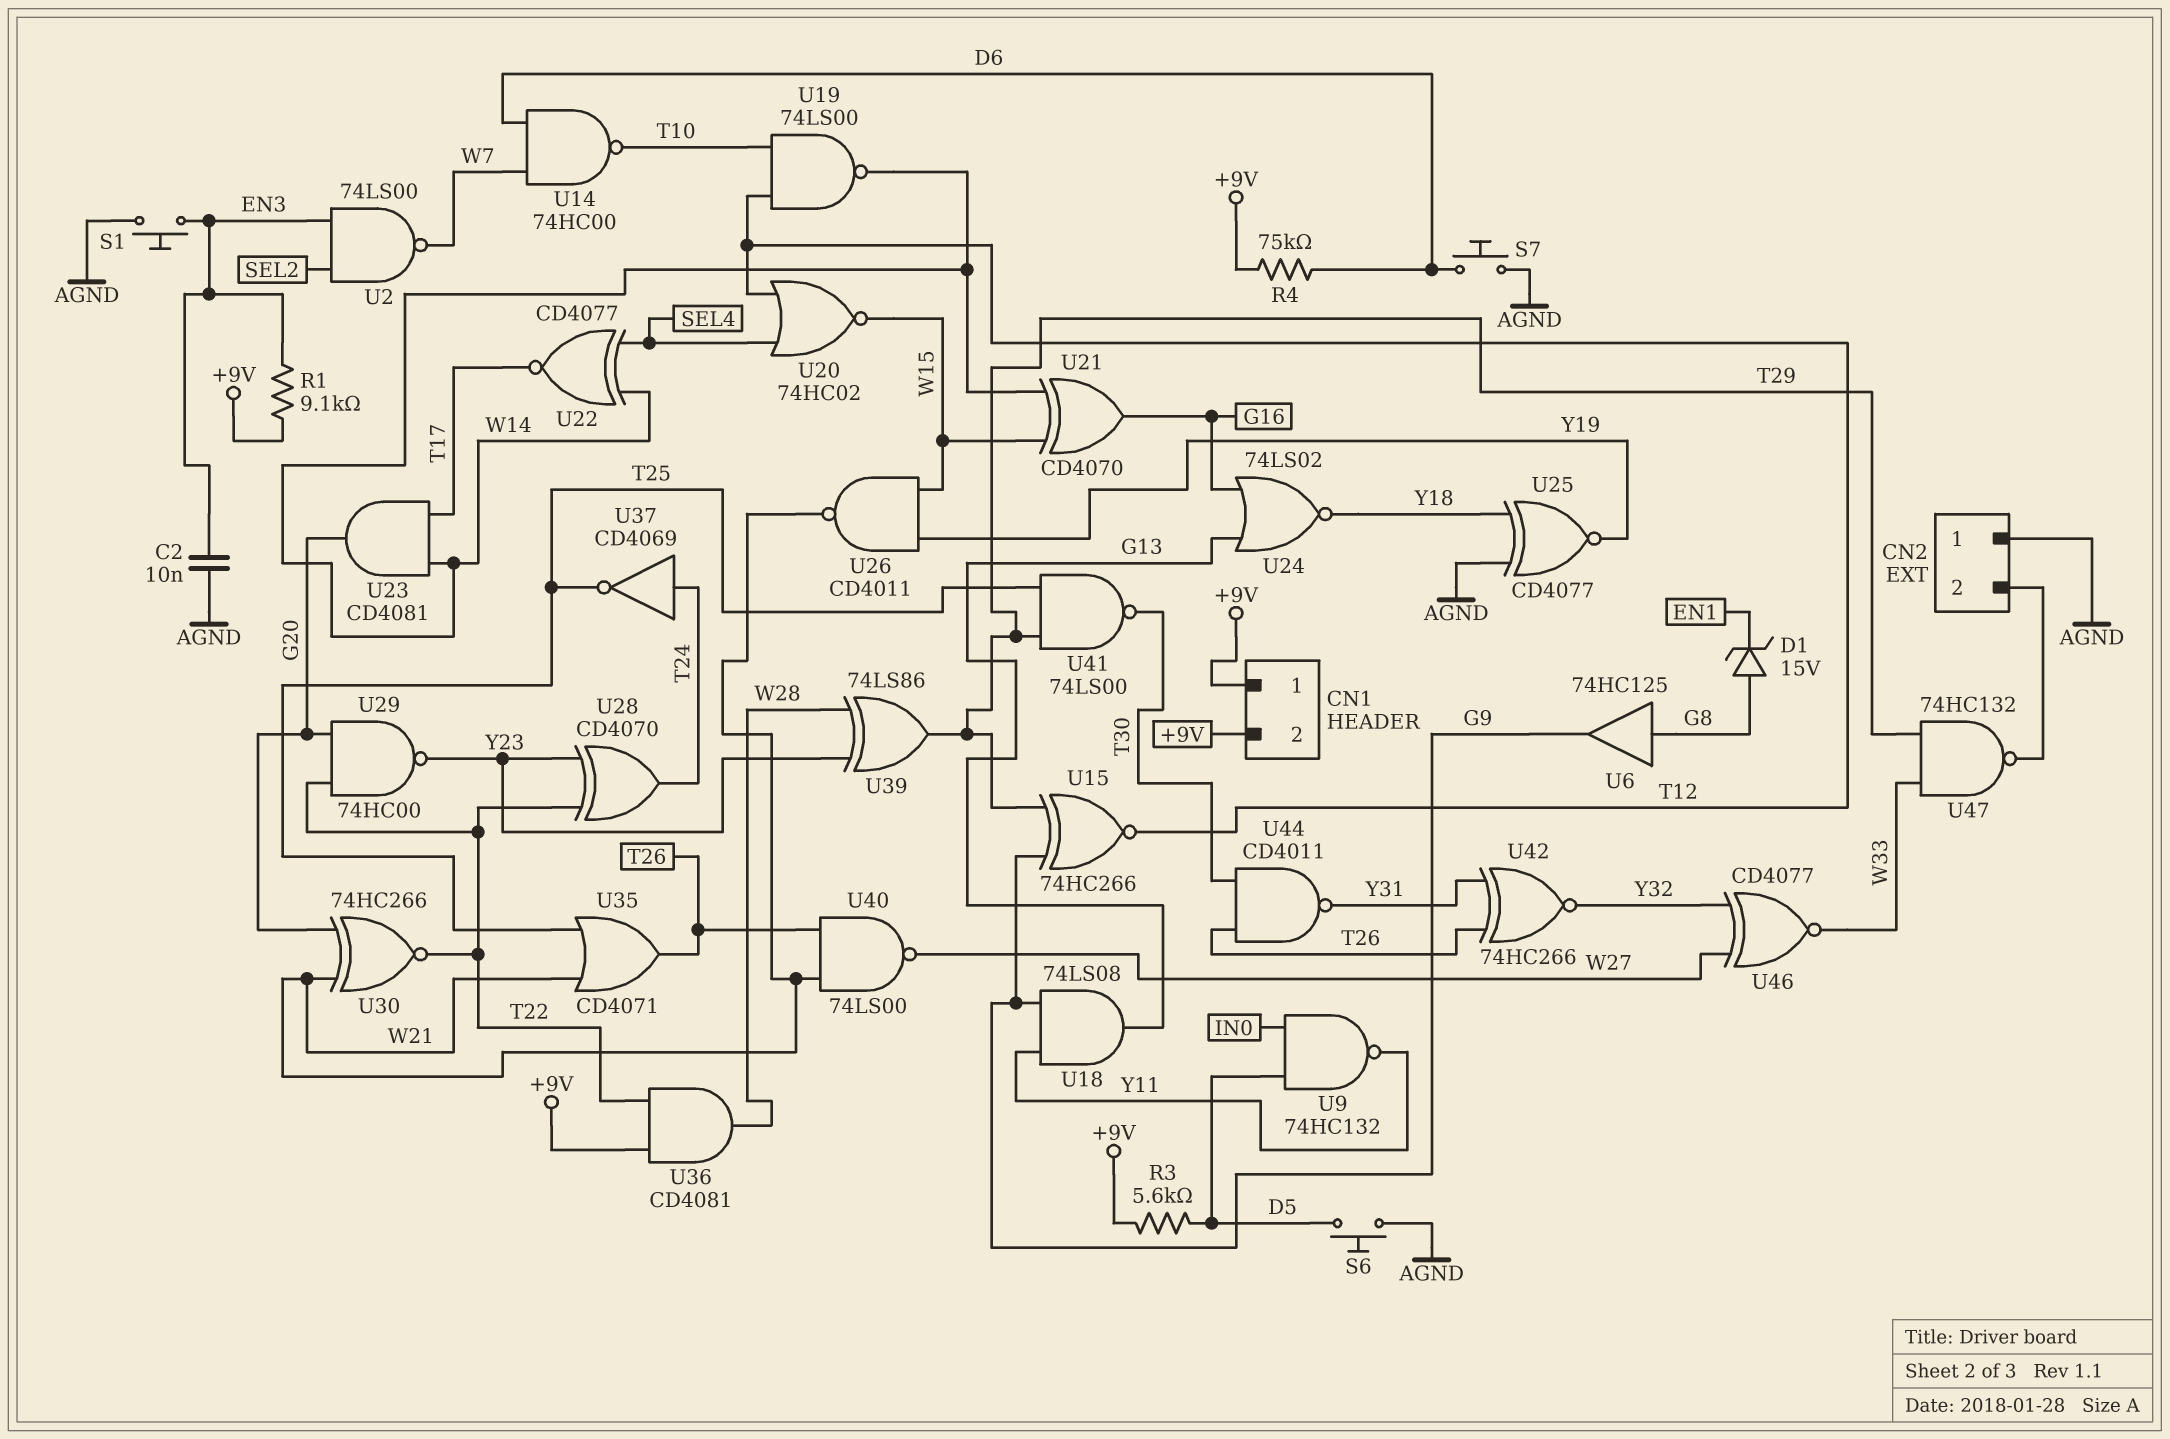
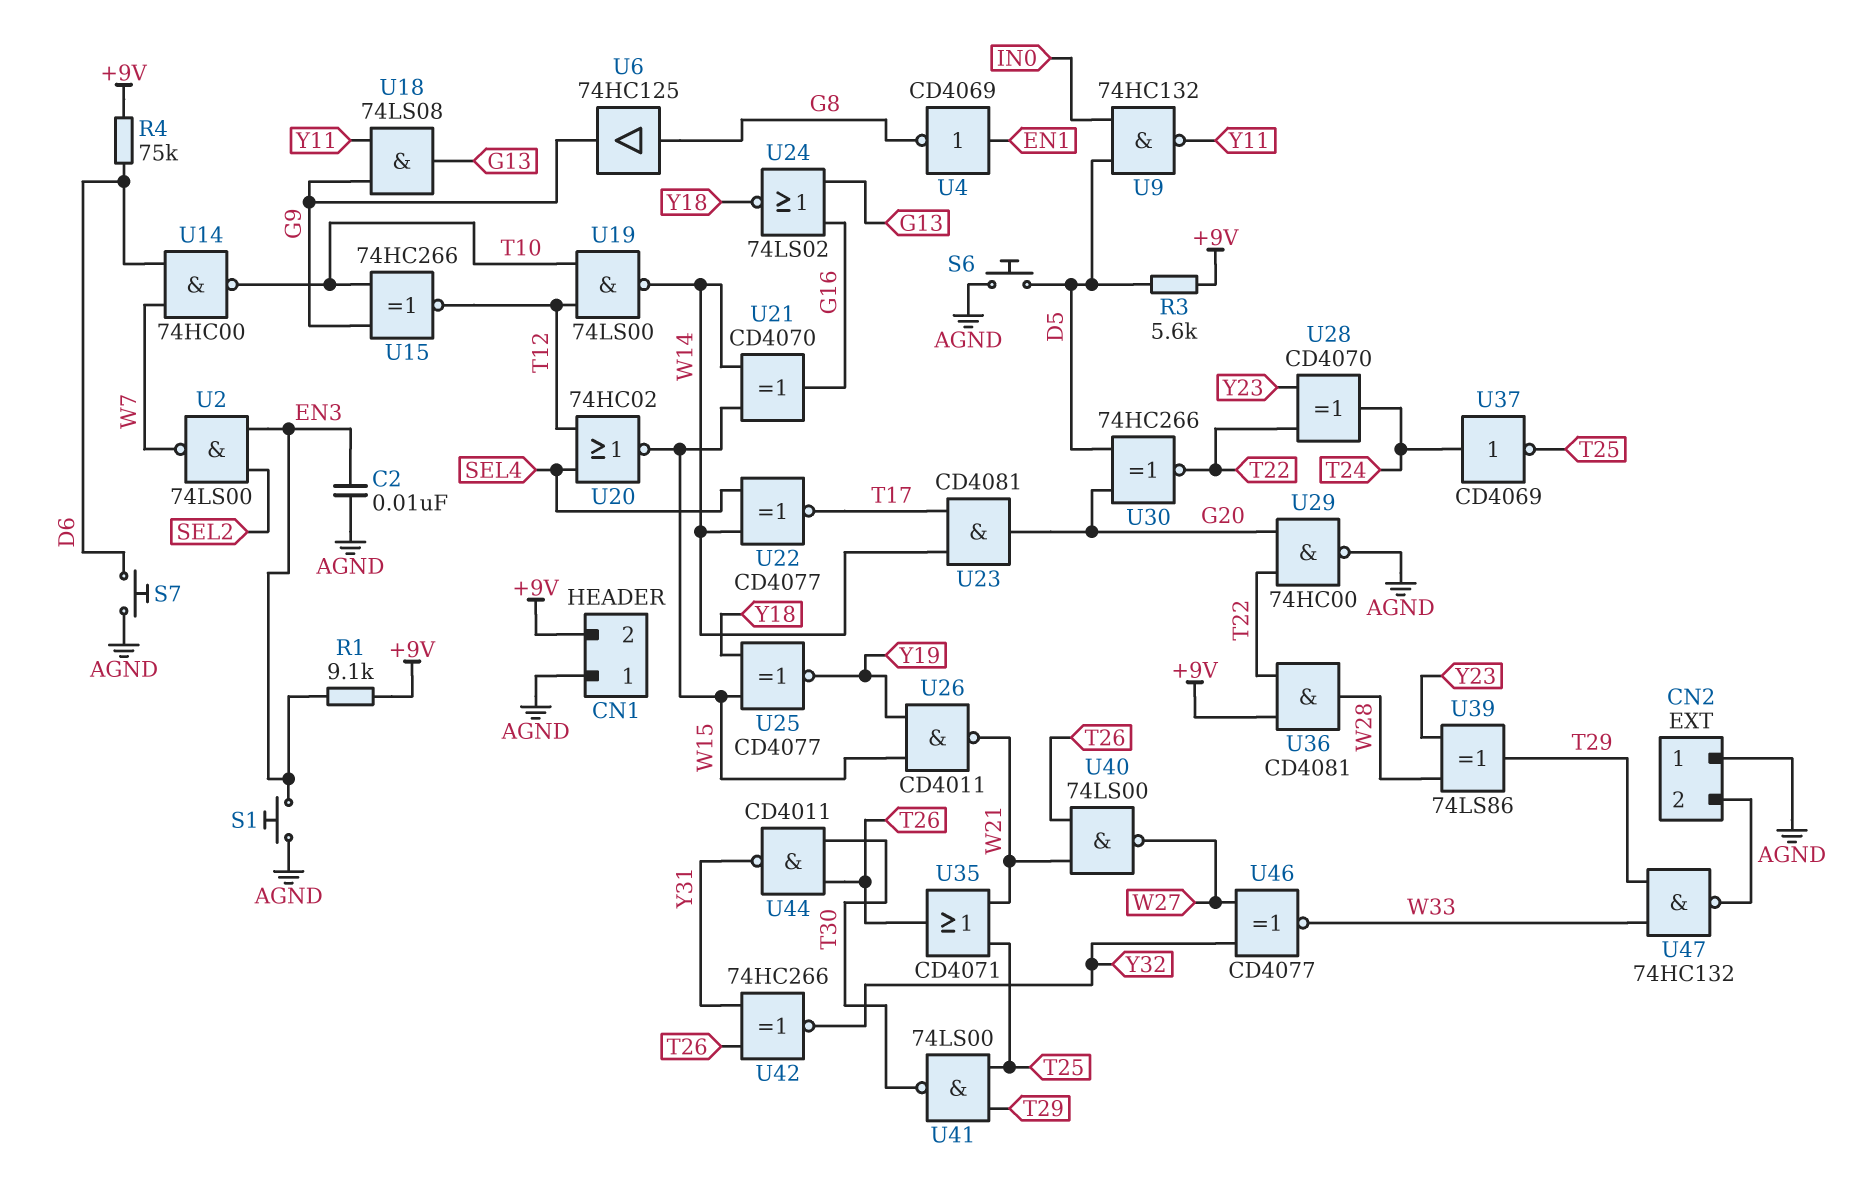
CN1 pin 1: +9V -> AGND
D1: zener 15V (A G8, K EN1) -> none
U4: none -> NOT CD4069 (in EN1, out G8)
U15: XNOR 74HC266 (in G9, in T29, out T12) -> XNOR 74HC266 (in G9, in T10, out T12)
U25: XNOR CD4077 (in AGND, in Y18, out Y19) -> XNOR CD4077 (in W15, in Y18, out Y19)
U29: NAND 74HC00 (in G20, in T22, out Y23) -> NAND 74HC00 (in G20, in T22, out AGND)
U30: XNOR 74HC266 (in G20, in W21, out T22) -> XNOR 74HC266 (in D5, in G20, out T22)

